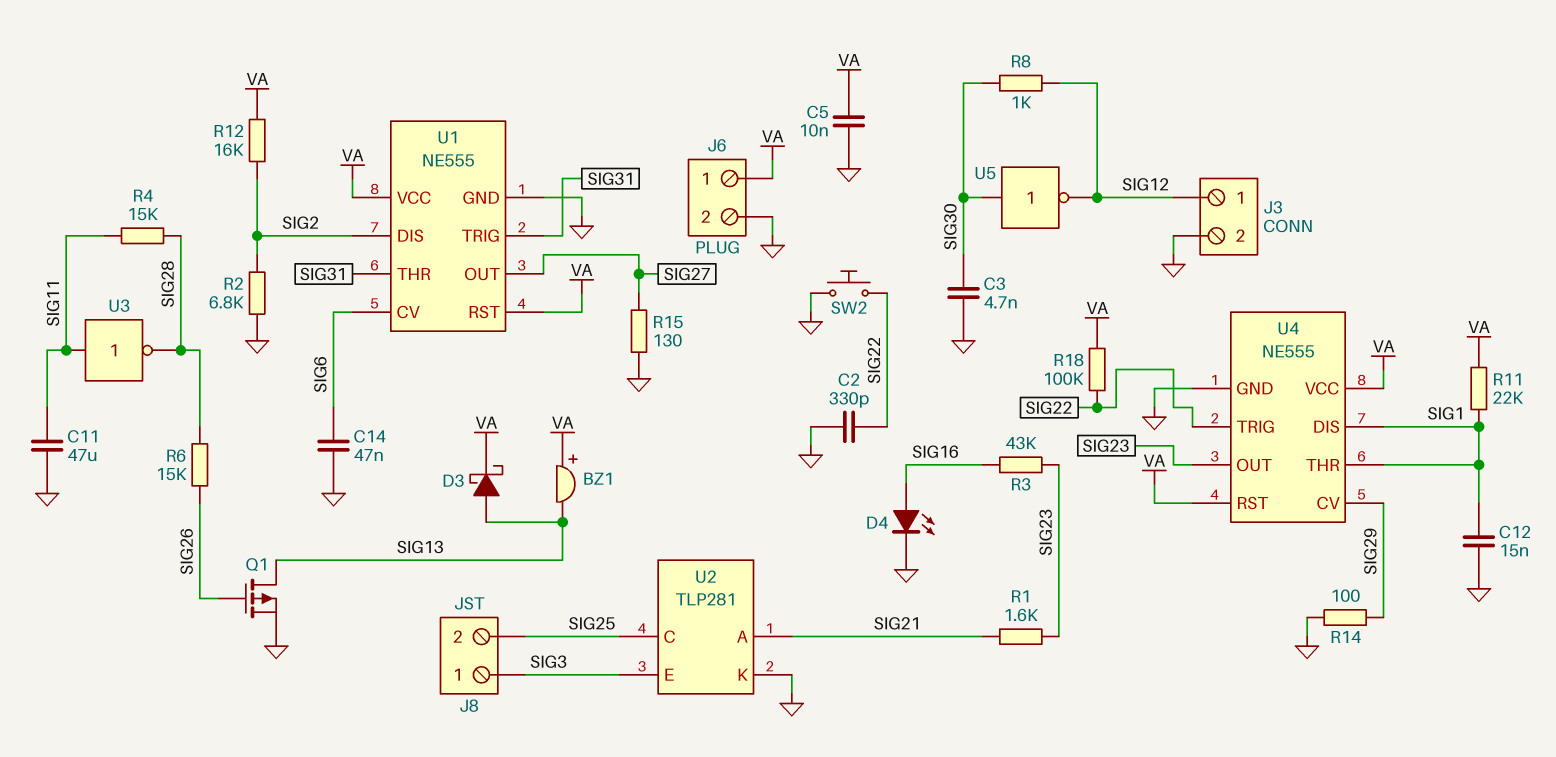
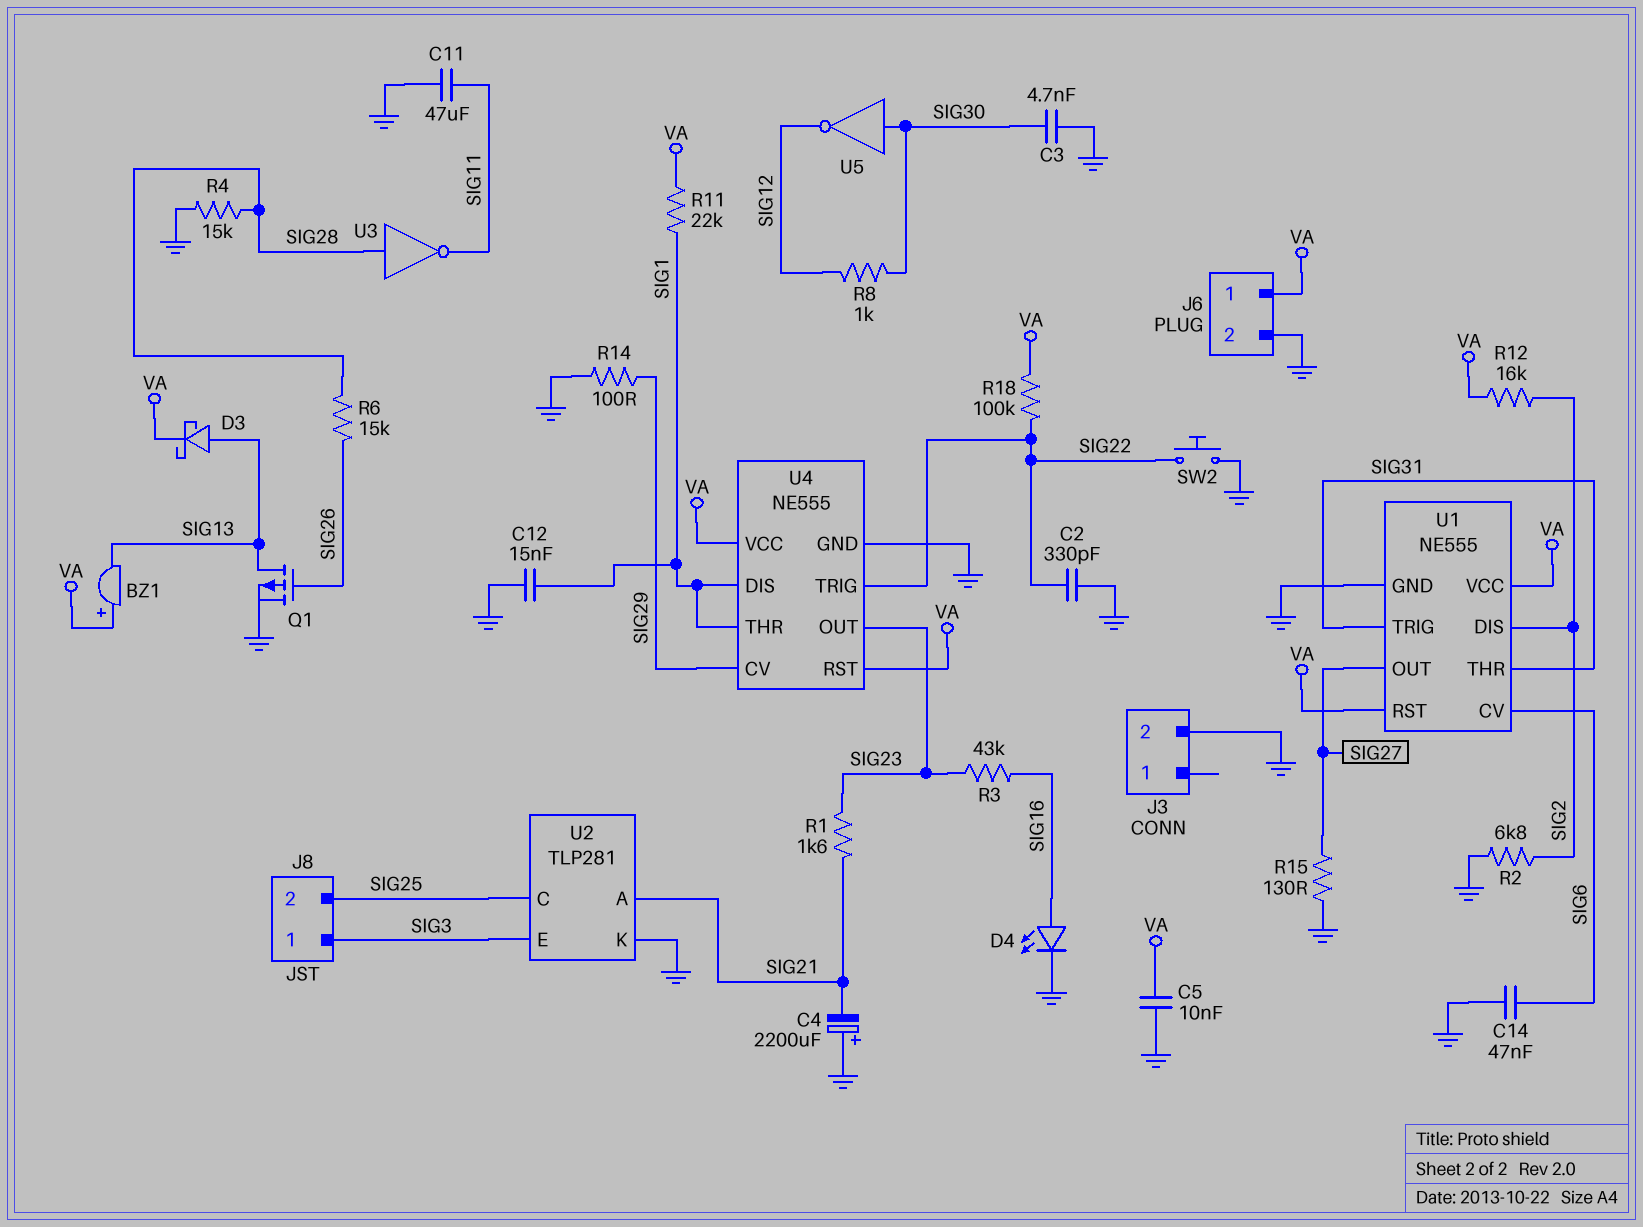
C4: none -> 2200uF (plus GND, minus SIG21)
J3 pin 1: SIG12 -> none
R4: 15k (SIG11, SIG28) -> 15k (GND, SIG28)
U3: NOT (in SIG11, out SIG28) -> NOT (in SIG28, out SIG11)

